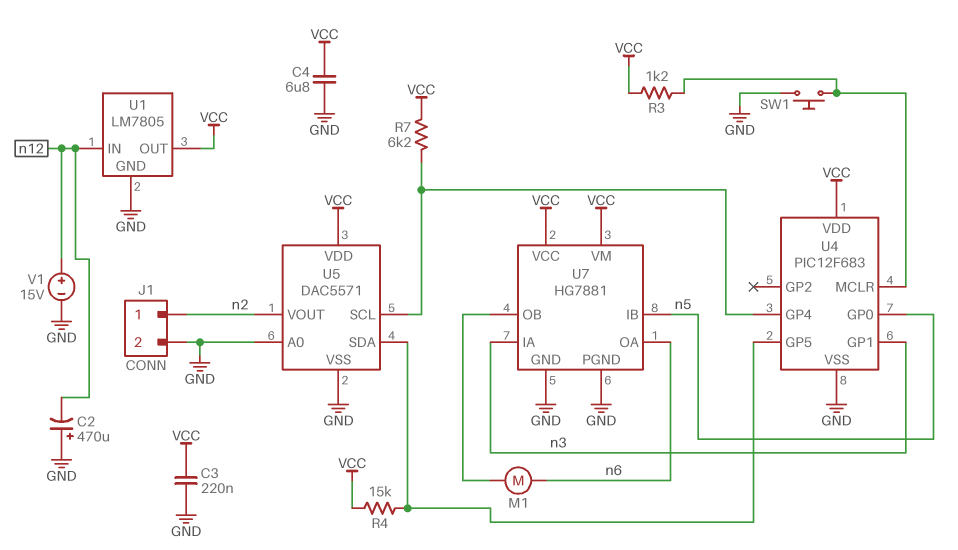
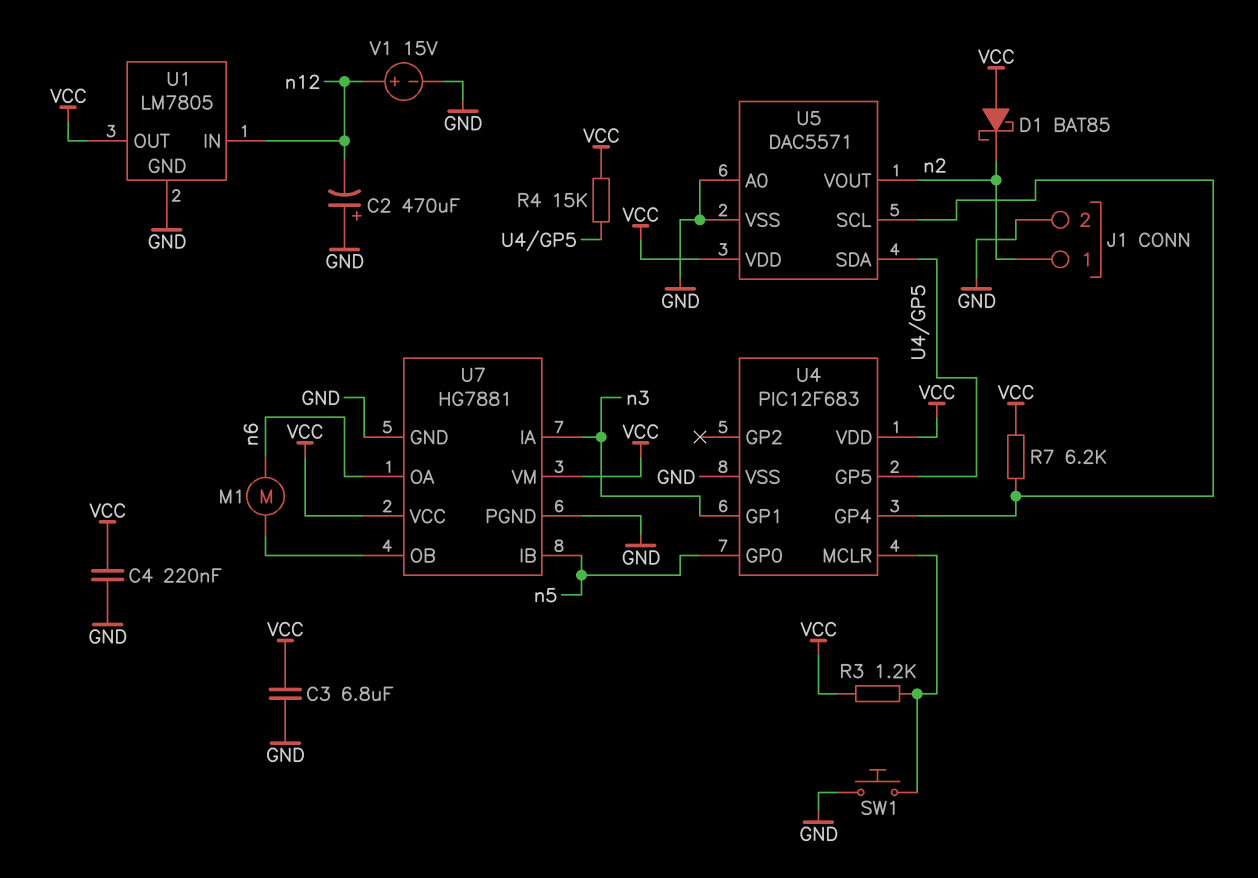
C3: 220nF (GND, VCC) -> 6.8uF (GND, VCC)
C4: 6.8uF (GND, VCC) -> 220nF (GND, VCC)
D1: none -> schottky BAT85 (A VCC, K n2)

